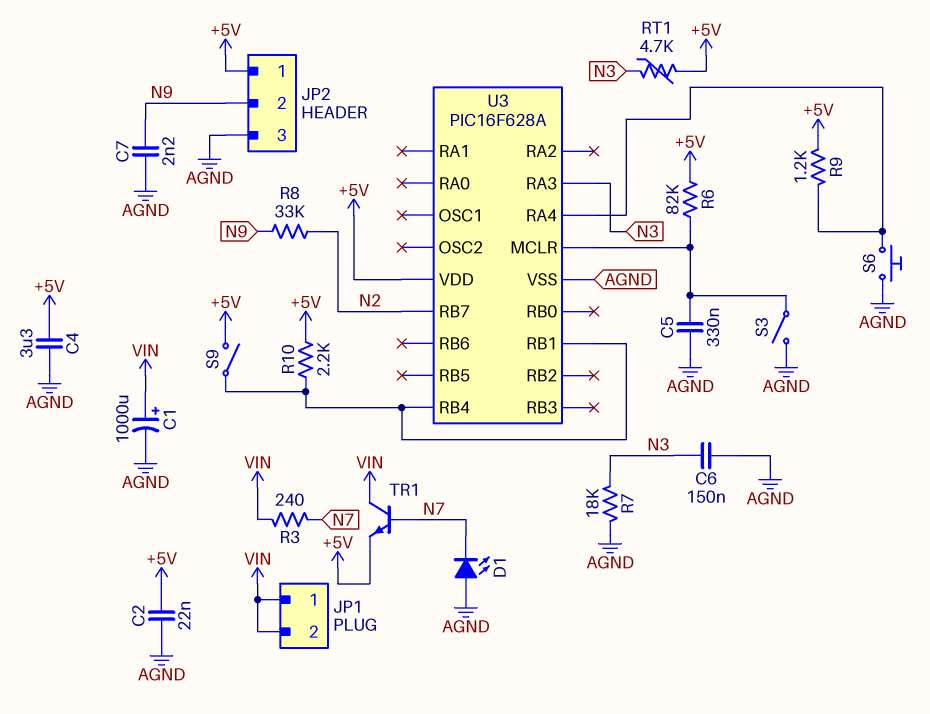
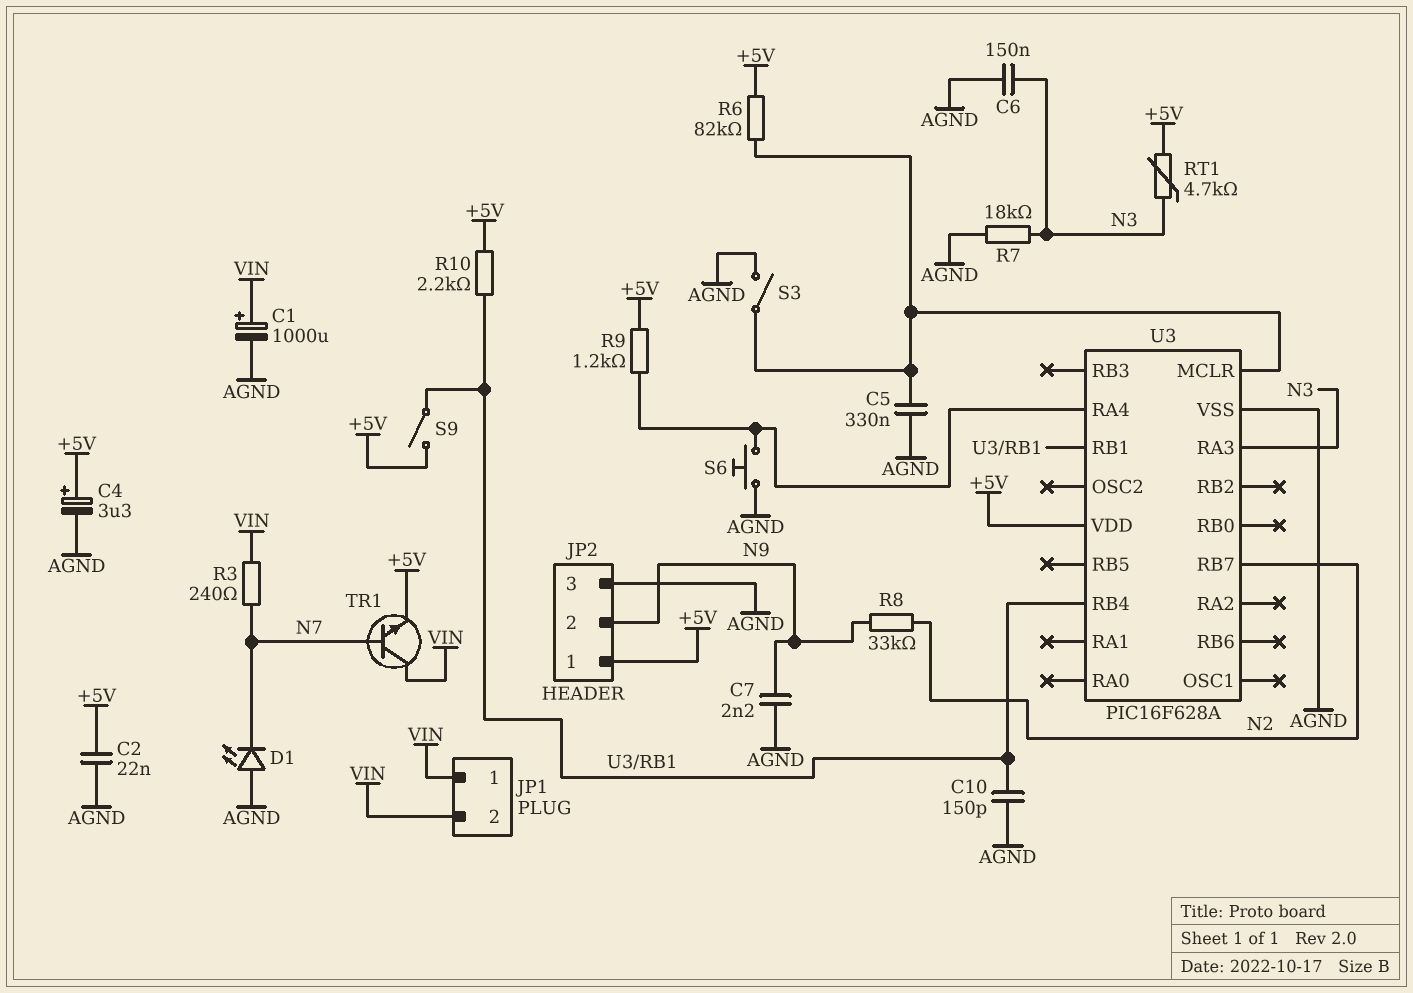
C4: 3.3uF (+5V, AGND) -> 3.3uF (plus +5V, minus AGND)
C10: none -> 150pF (AGND, U3/RB1)

